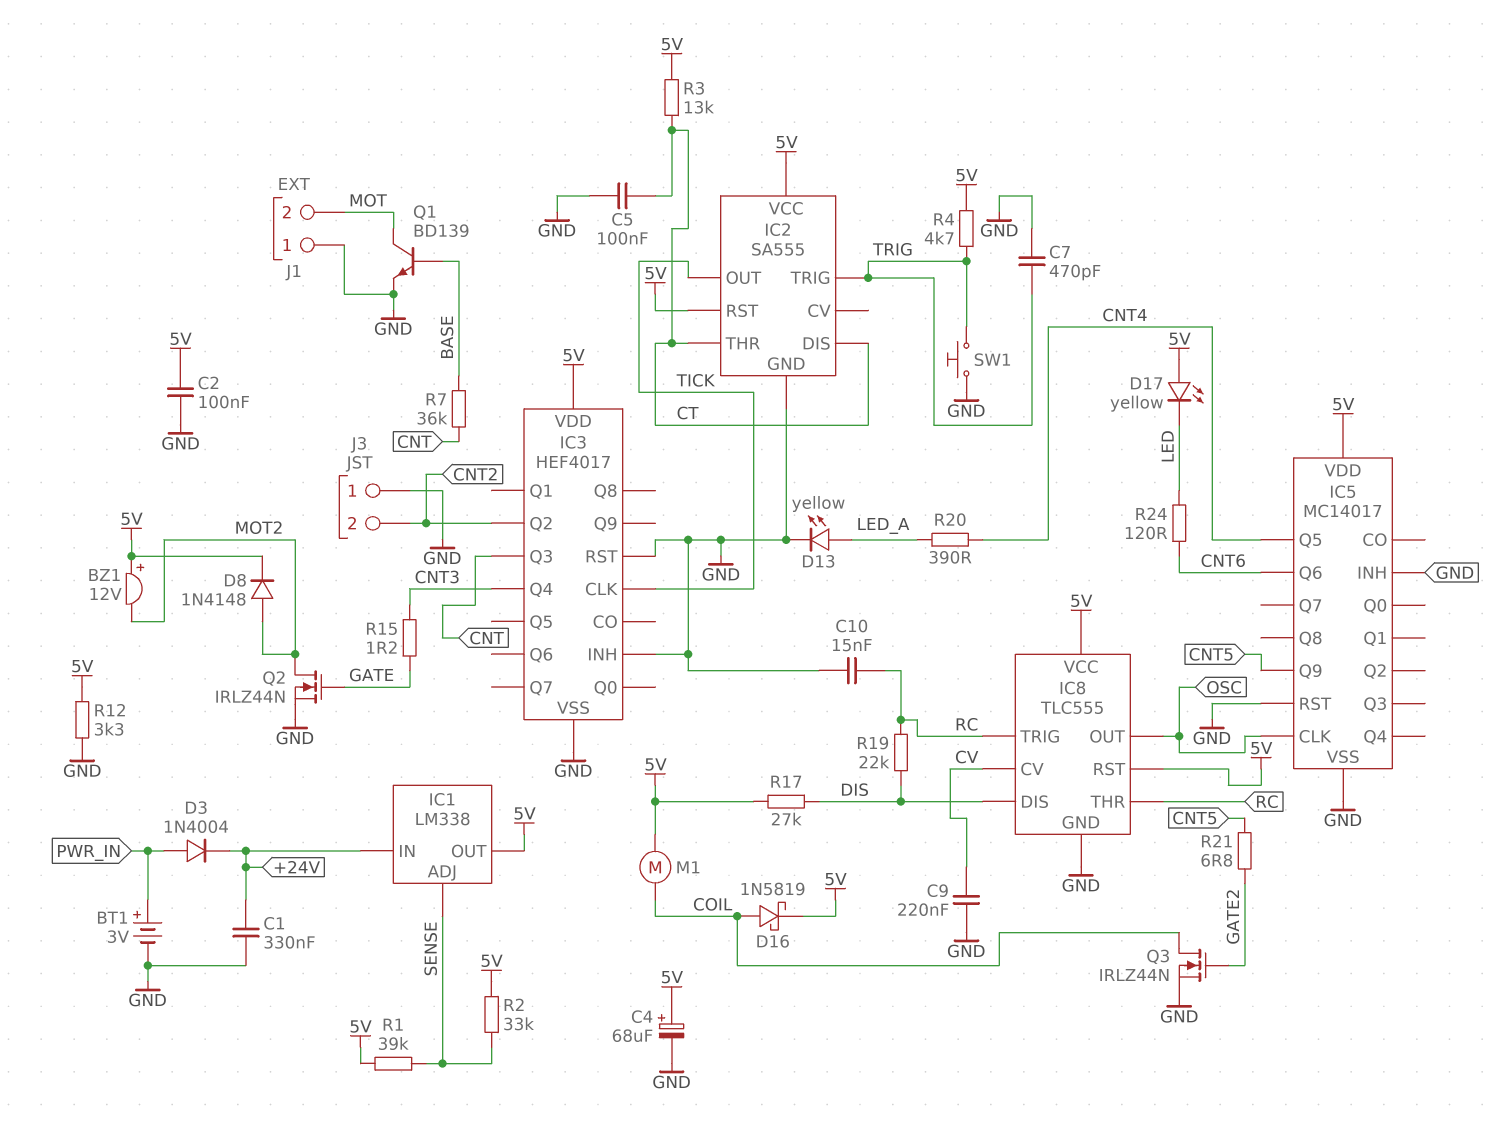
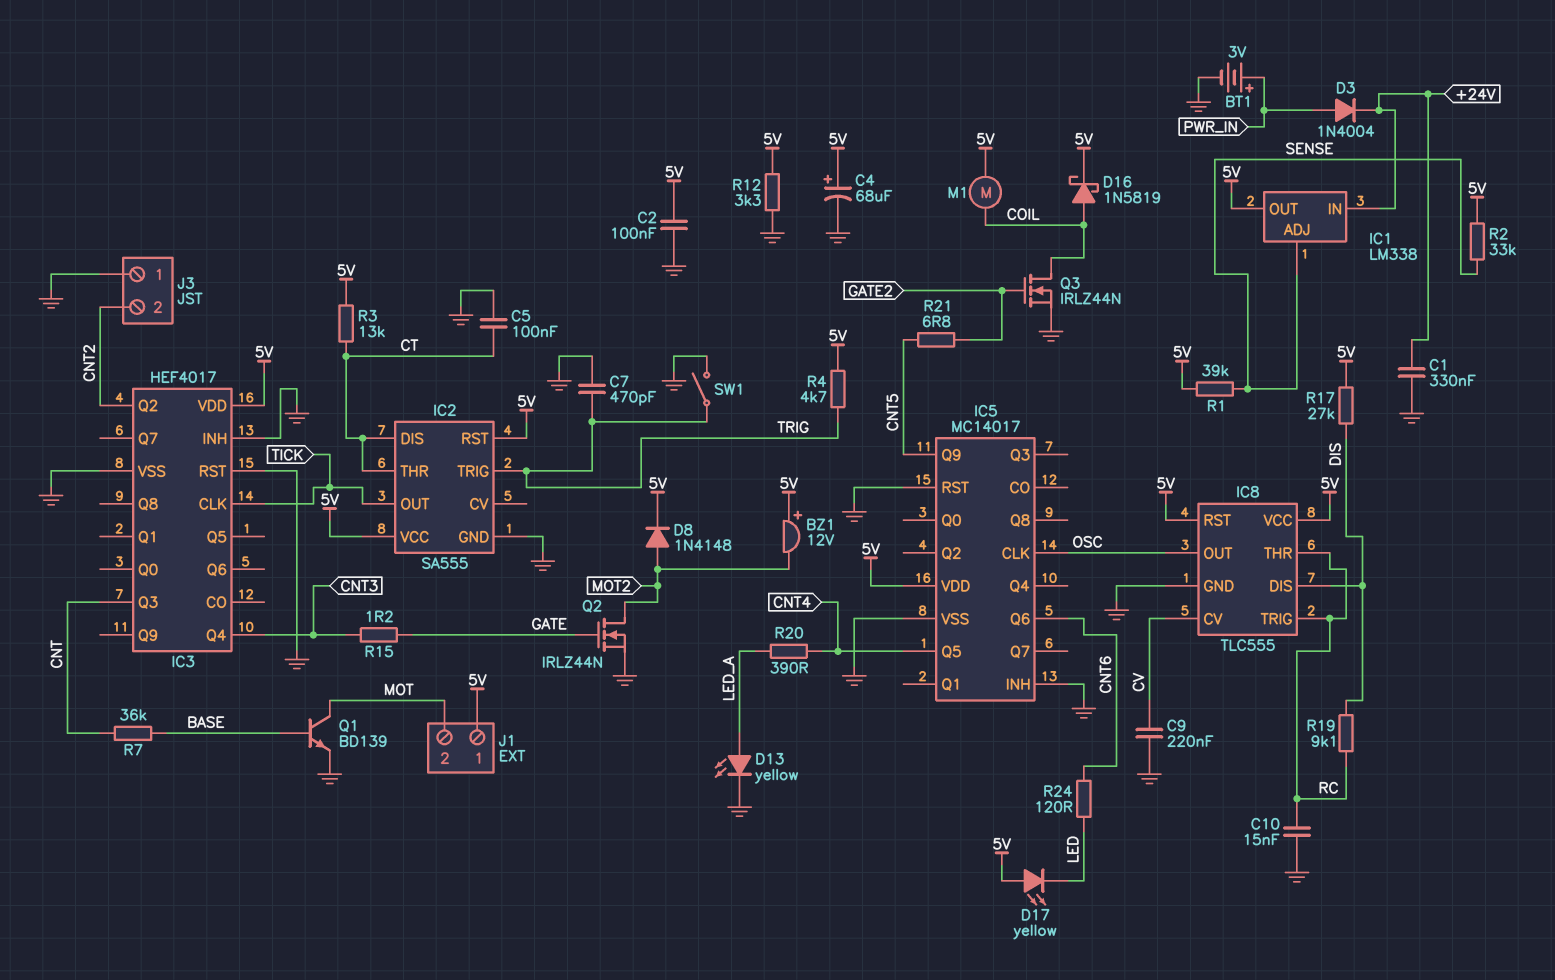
J1 pin 1: GND -> 5V
R19: 22k (DIS, RC) -> 9.1k (DIS, RC)
SW1: button (GND, TRIG) -> switch (GND, TRIG)

